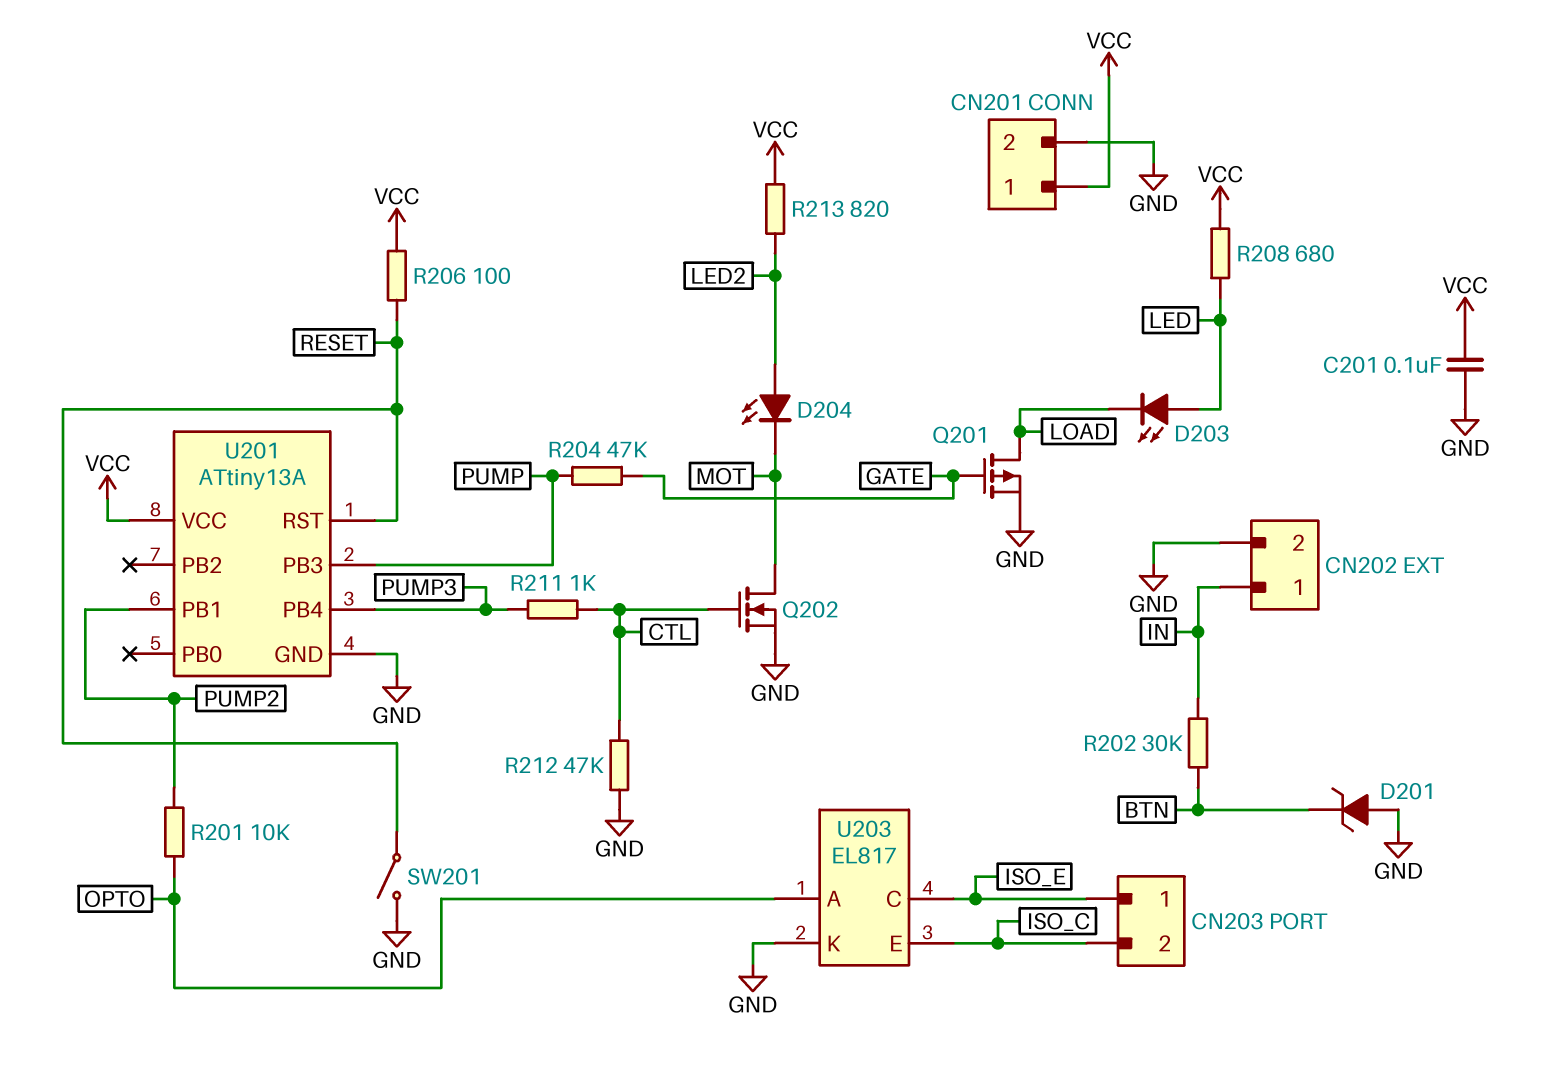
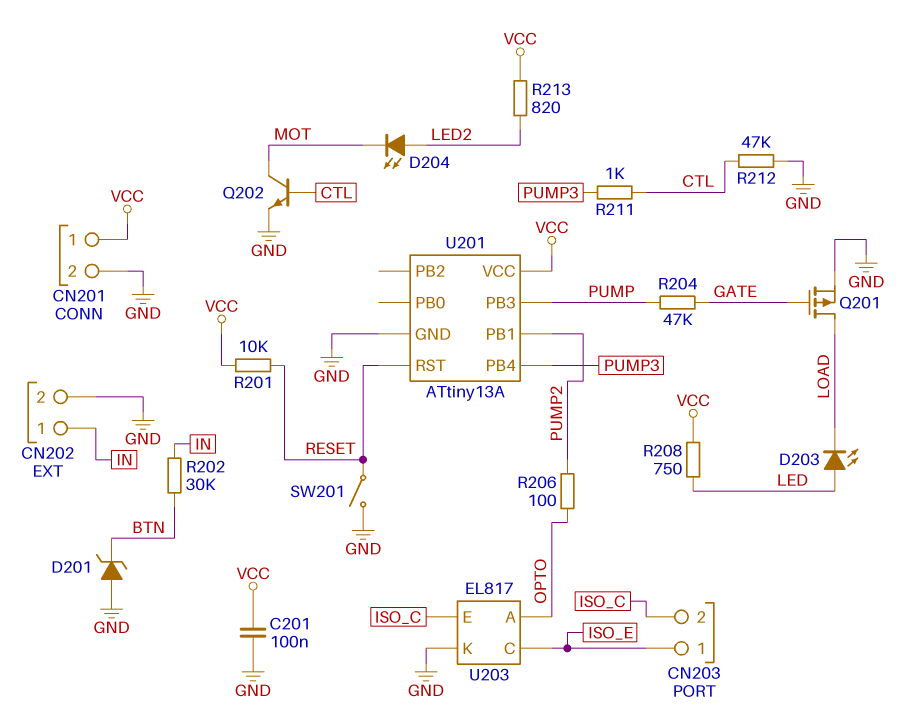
Q202: NMOS (G CTL, D MOT, S GND) -> NPN (B CTL, C MOT, E GND)
R201: 10k (OPTO, PUMP2) -> 10k (RESET, VCC)
R206: 100 (RESET, VCC) -> 100 (OPTO, PUMP2)
R208: 680 (LED, VCC) -> 750 (LED, VCC)

